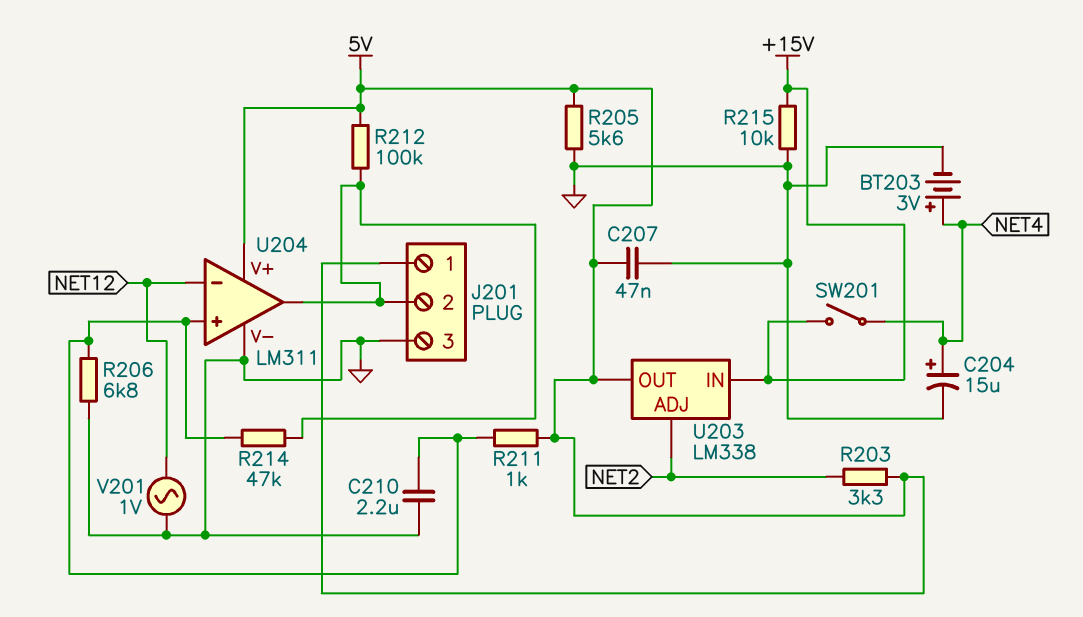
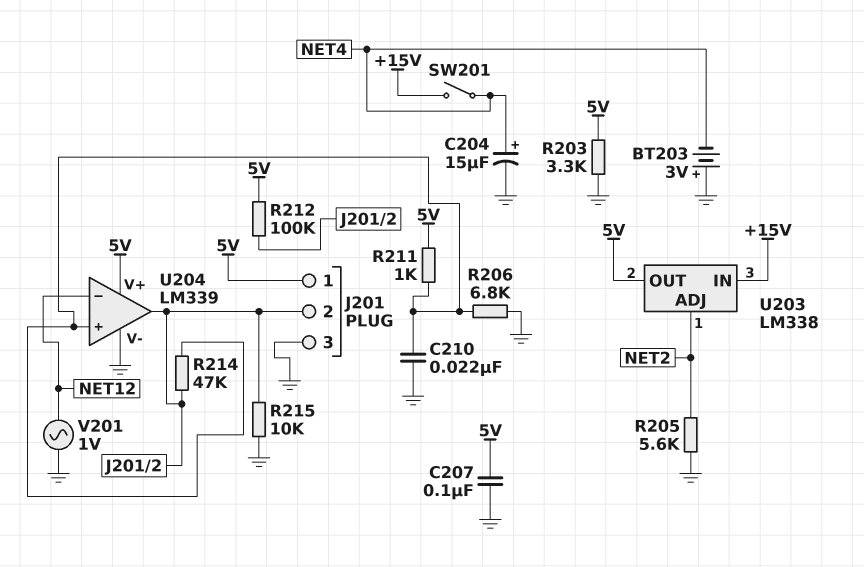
BT203: 3V (plus NET4, minus GND) -> 3V (plus GND, minus NET4)
C207: 47nF (5V, GND) -> 100nF (5V, GND)
C210: 2.2uF (GND, U204/in+) -> 22nF (GND, U204/in+)
R203: 3.3k (5V, NET2) -> 3.3k (5V, GND)
R205: 5.6k (5V, GND) -> 5.6k (GND, NET2)
R215: 10k (+15V, GND) -> 10k (GND, J201/2)
U204: LM311 -> LM339

